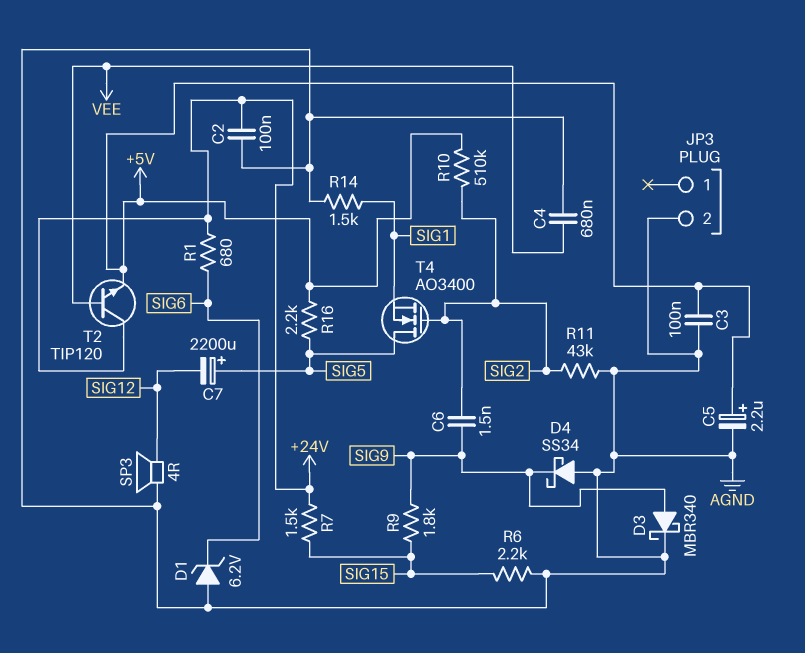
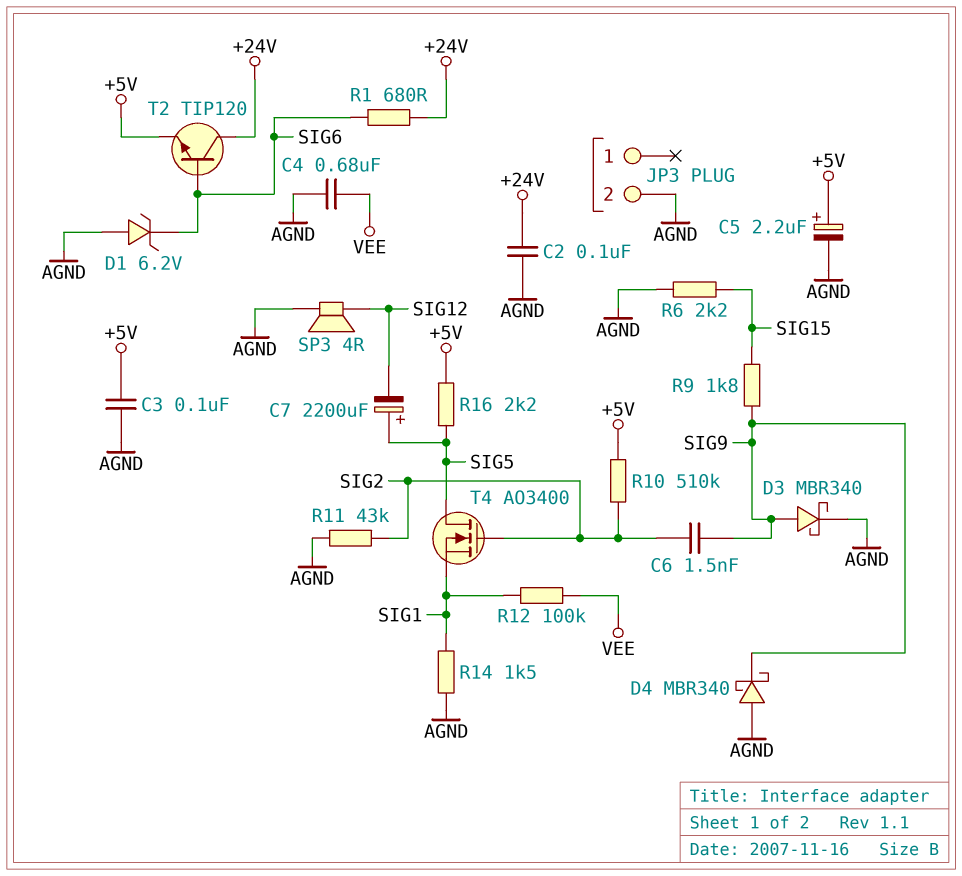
D4: schottky SS34 (A AGND, K SIG9) -> schottky MBR340 (A AGND, K SIG9)
R7: 1.5k (+24V, SIG15) -> none
R12: none -> 100k (SIG1, VEE)
T2: NPN TIP120 (B VEE, C +24V, E +5V) -> NPN TIP120 (B SIG6, C +24V, E +5V)

